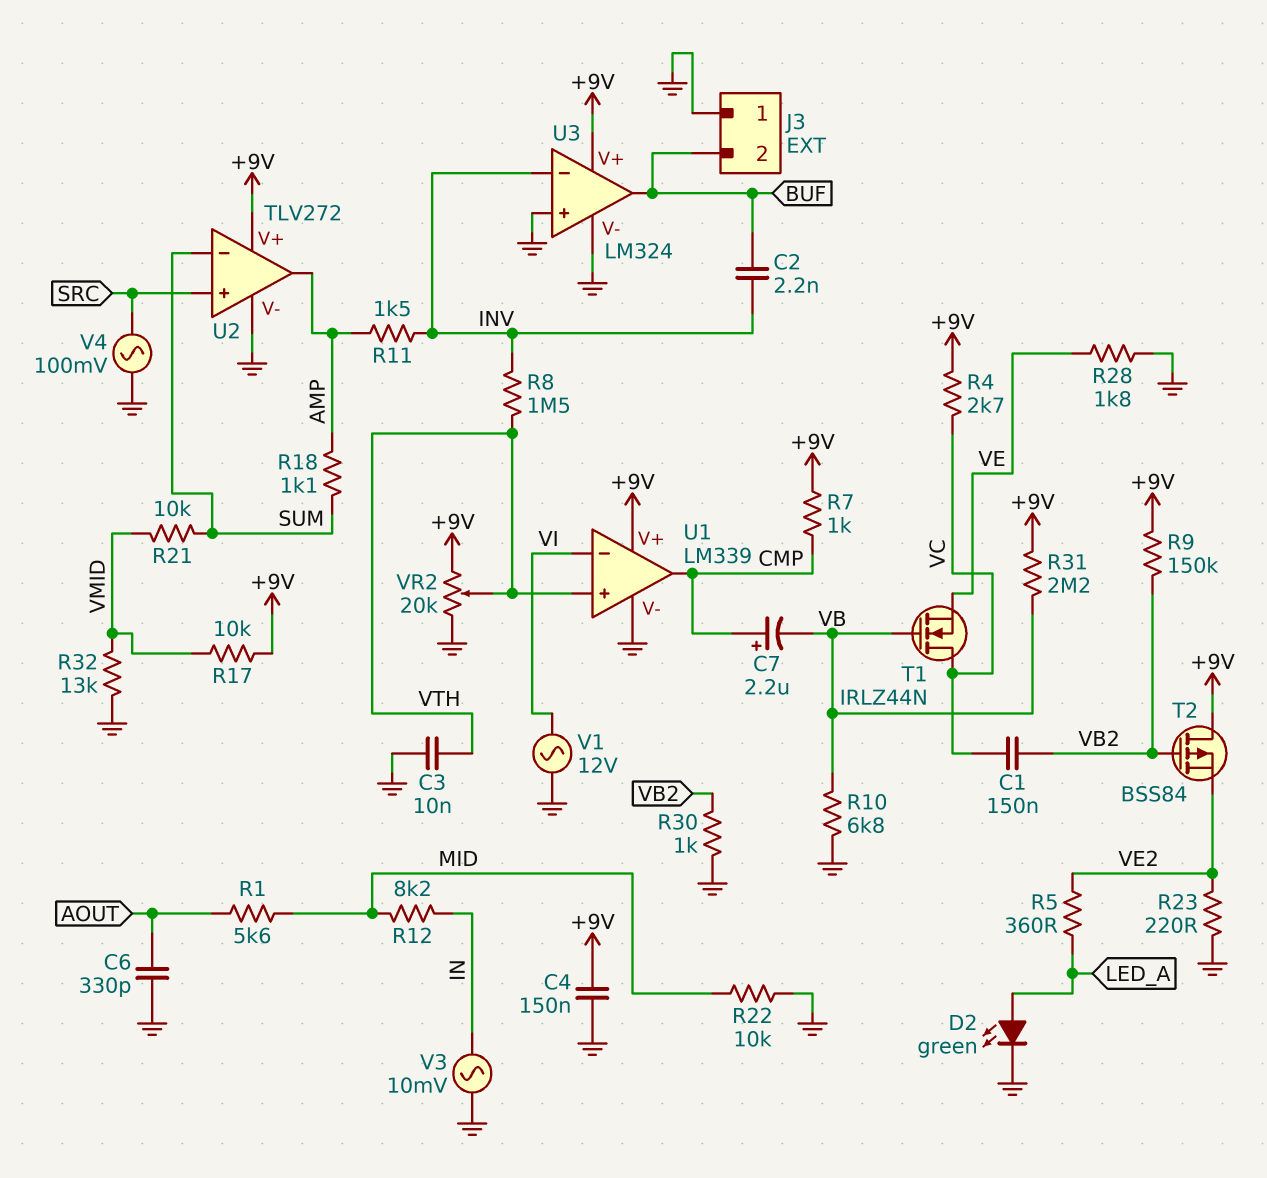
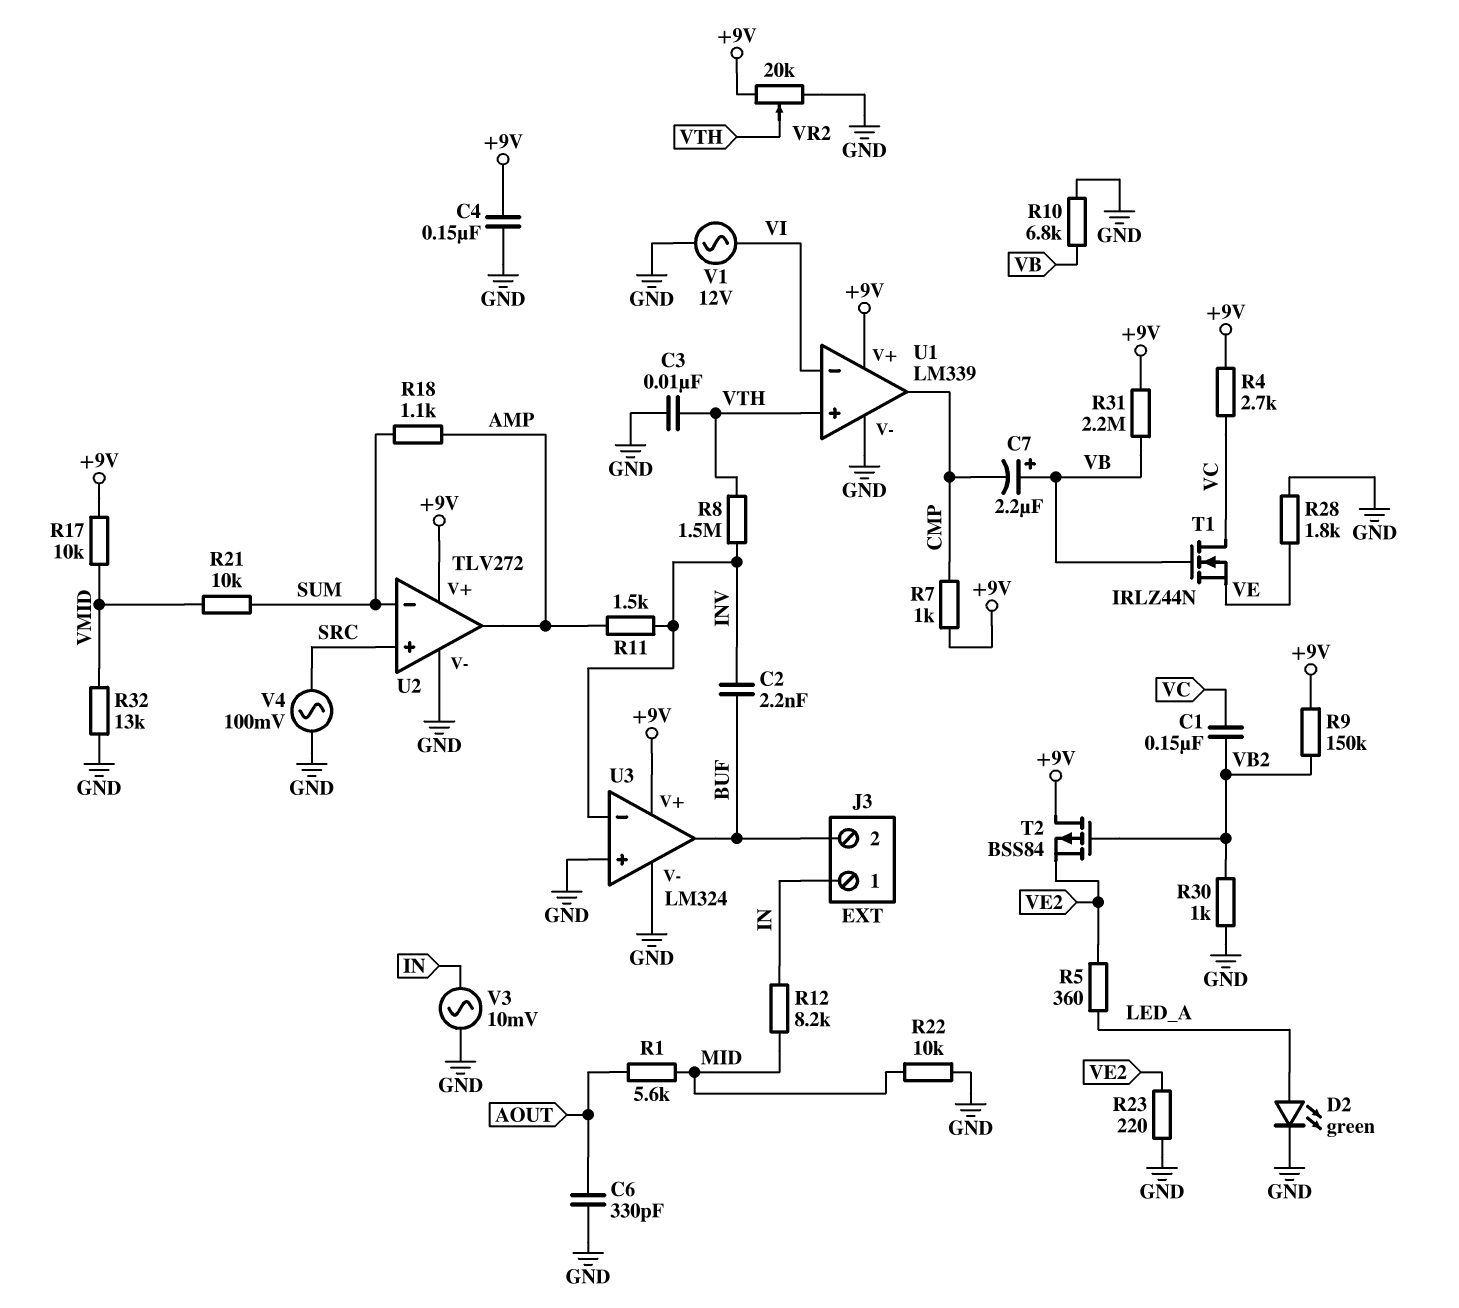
C7: 2.2uF (plus CMP, minus VB) -> 2.2uF (plus VB, minus CMP)
J3 pin 1: GND -> IN

